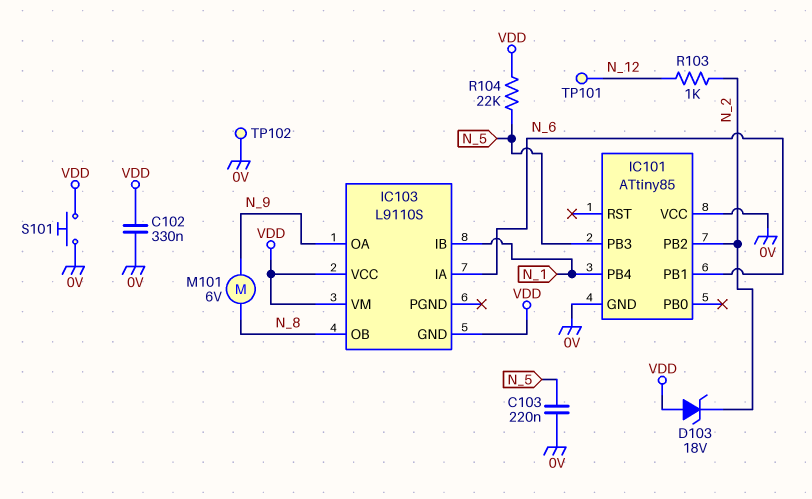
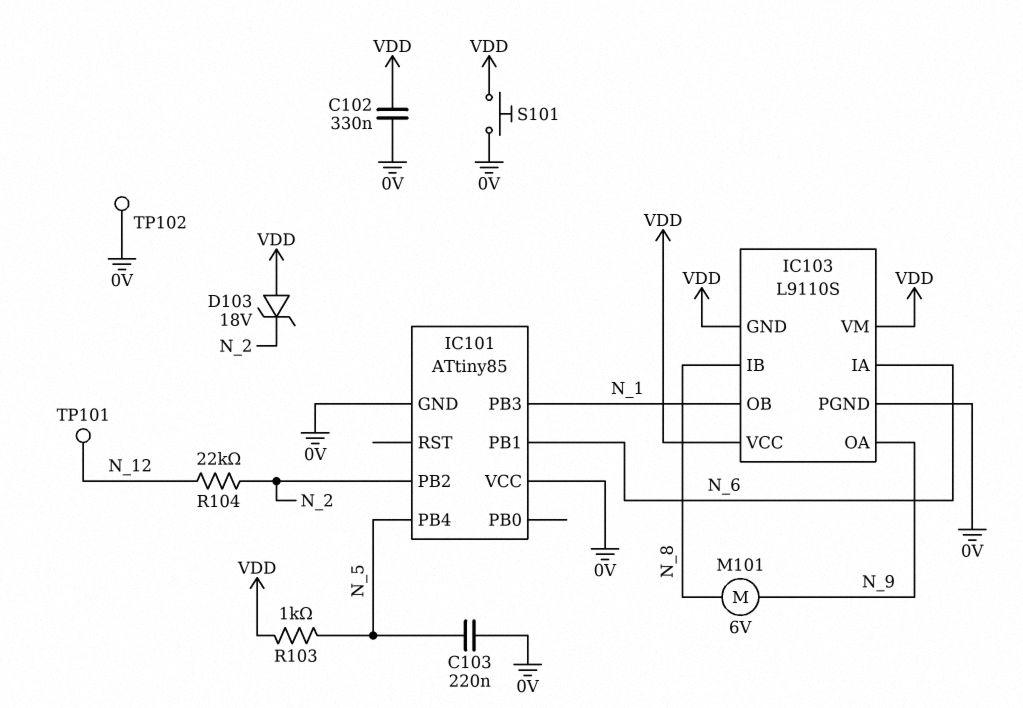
IC101 pin PB3: N_5 -> N_1
IC101 pin PB4: N_1 -> N_5
IC103 pin IB: N_1 -> N_8
IC103 pin OB: N_8 -> N_1
IC103 pin PGND: none -> 0V
R103: 1k (N_2, N_12) -> 1k (N_5, VDD)
R104: 22k (N_5, VDD) -> 22k (N_2, N_12)

